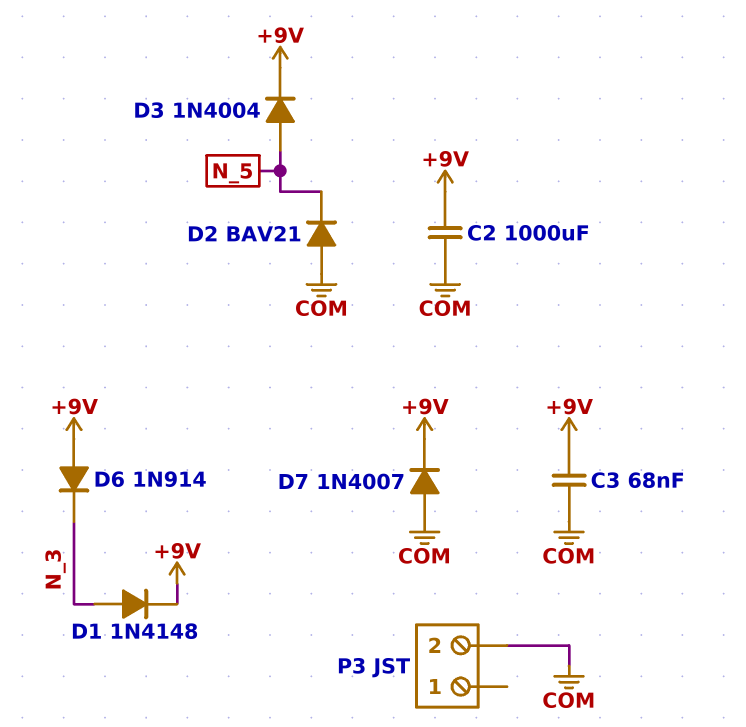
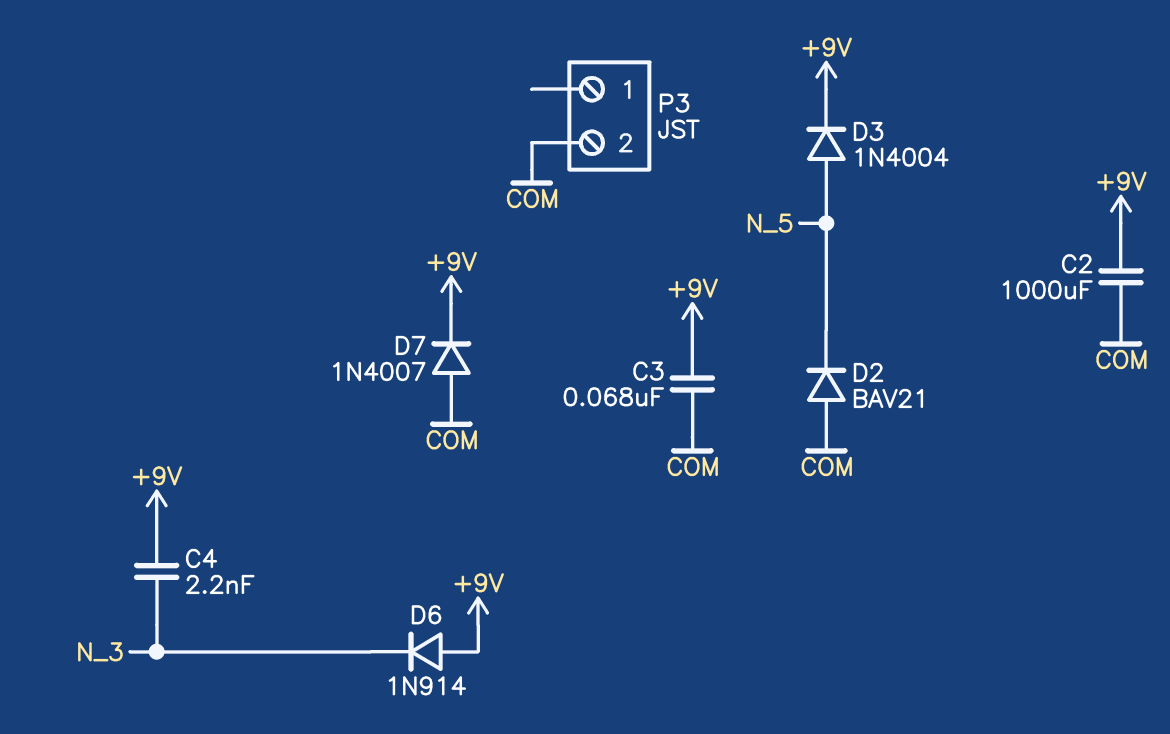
C4: none -> 2.2nF (+9V, N_3)
D1: diode 1N4148 (A N_3, K +9V) -> none

